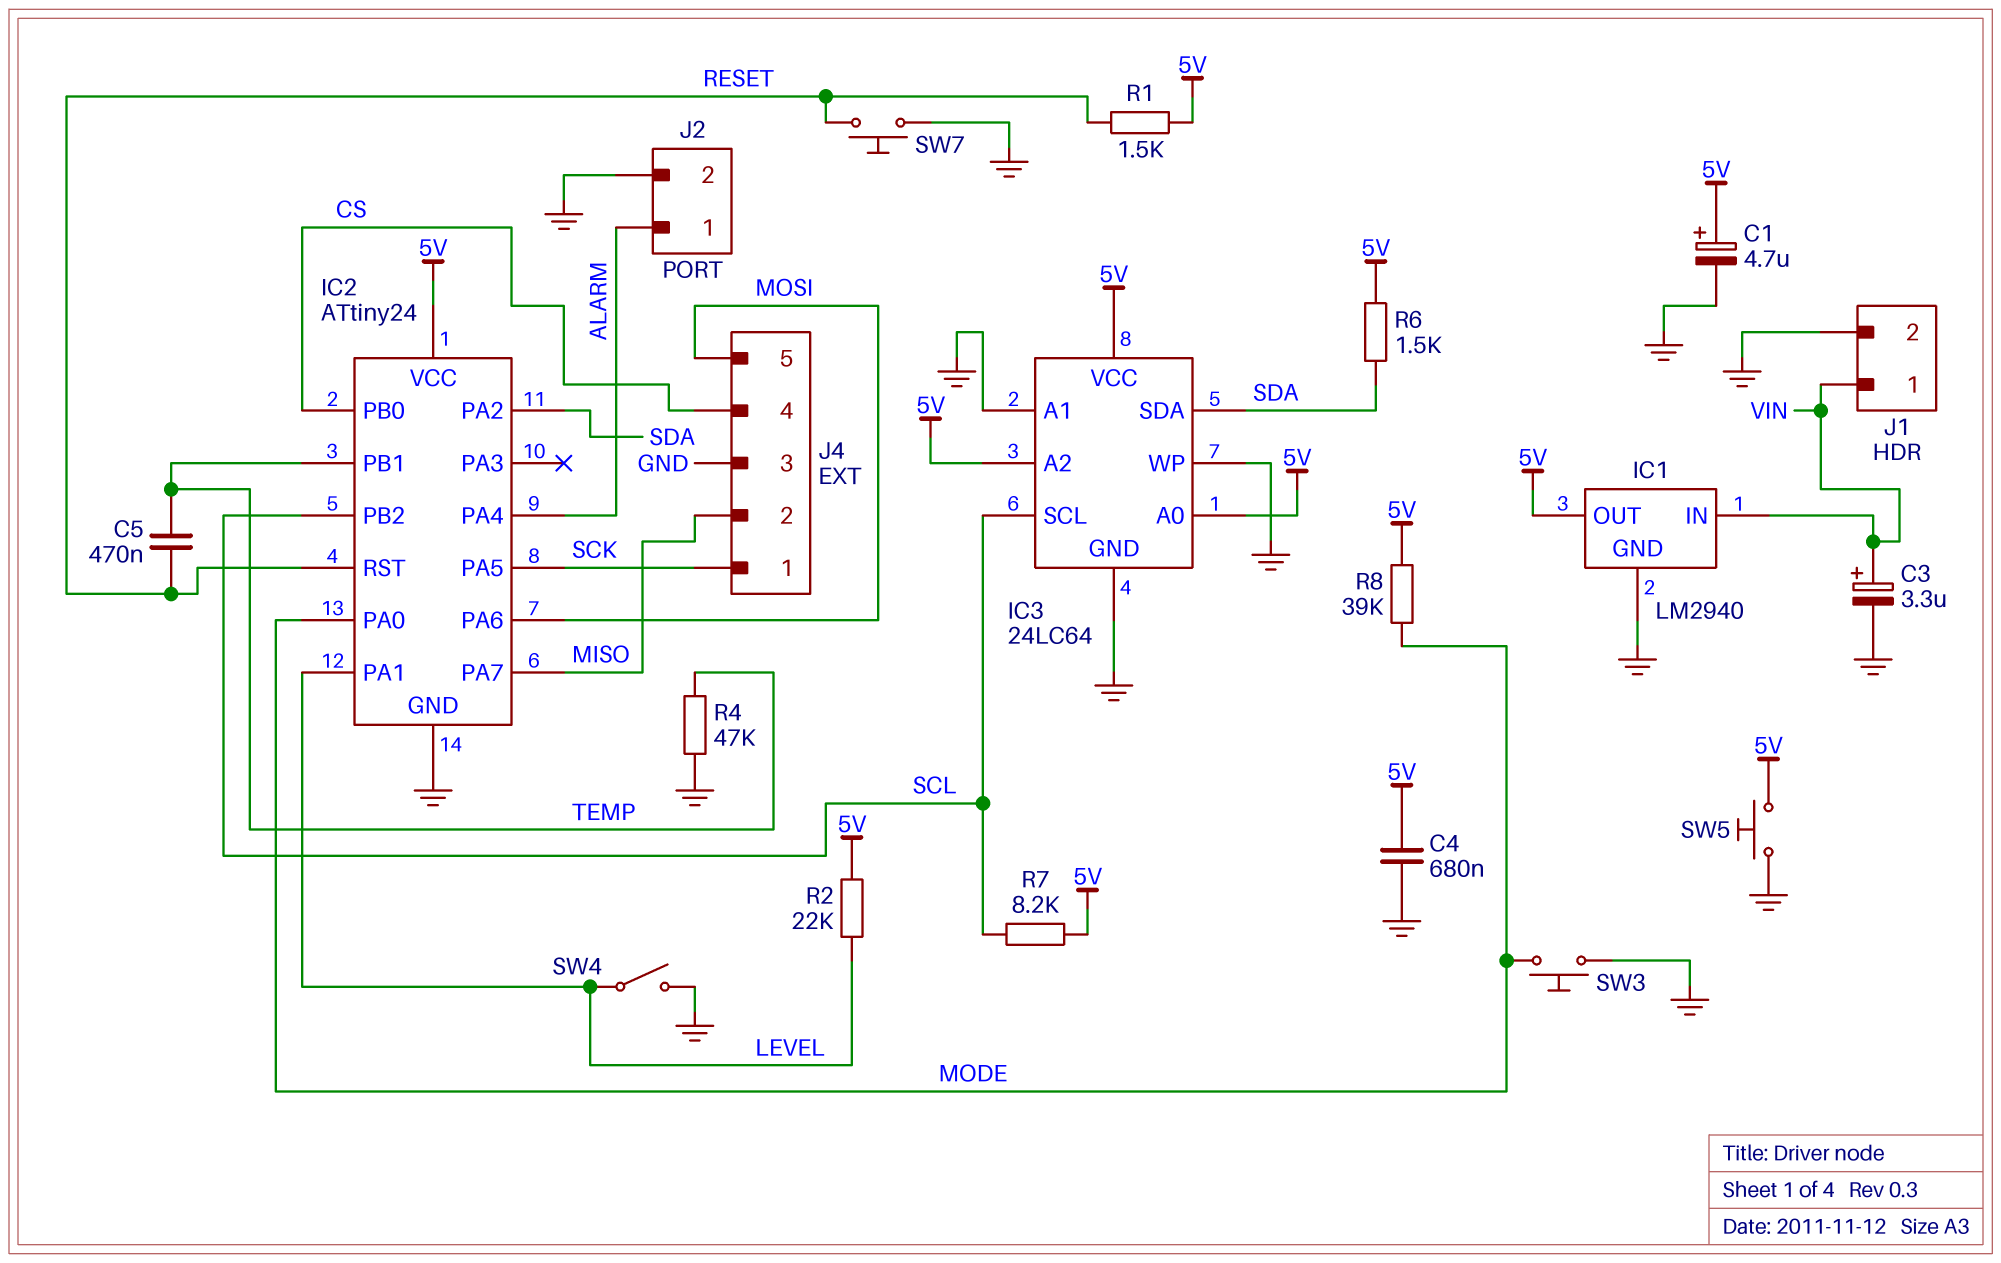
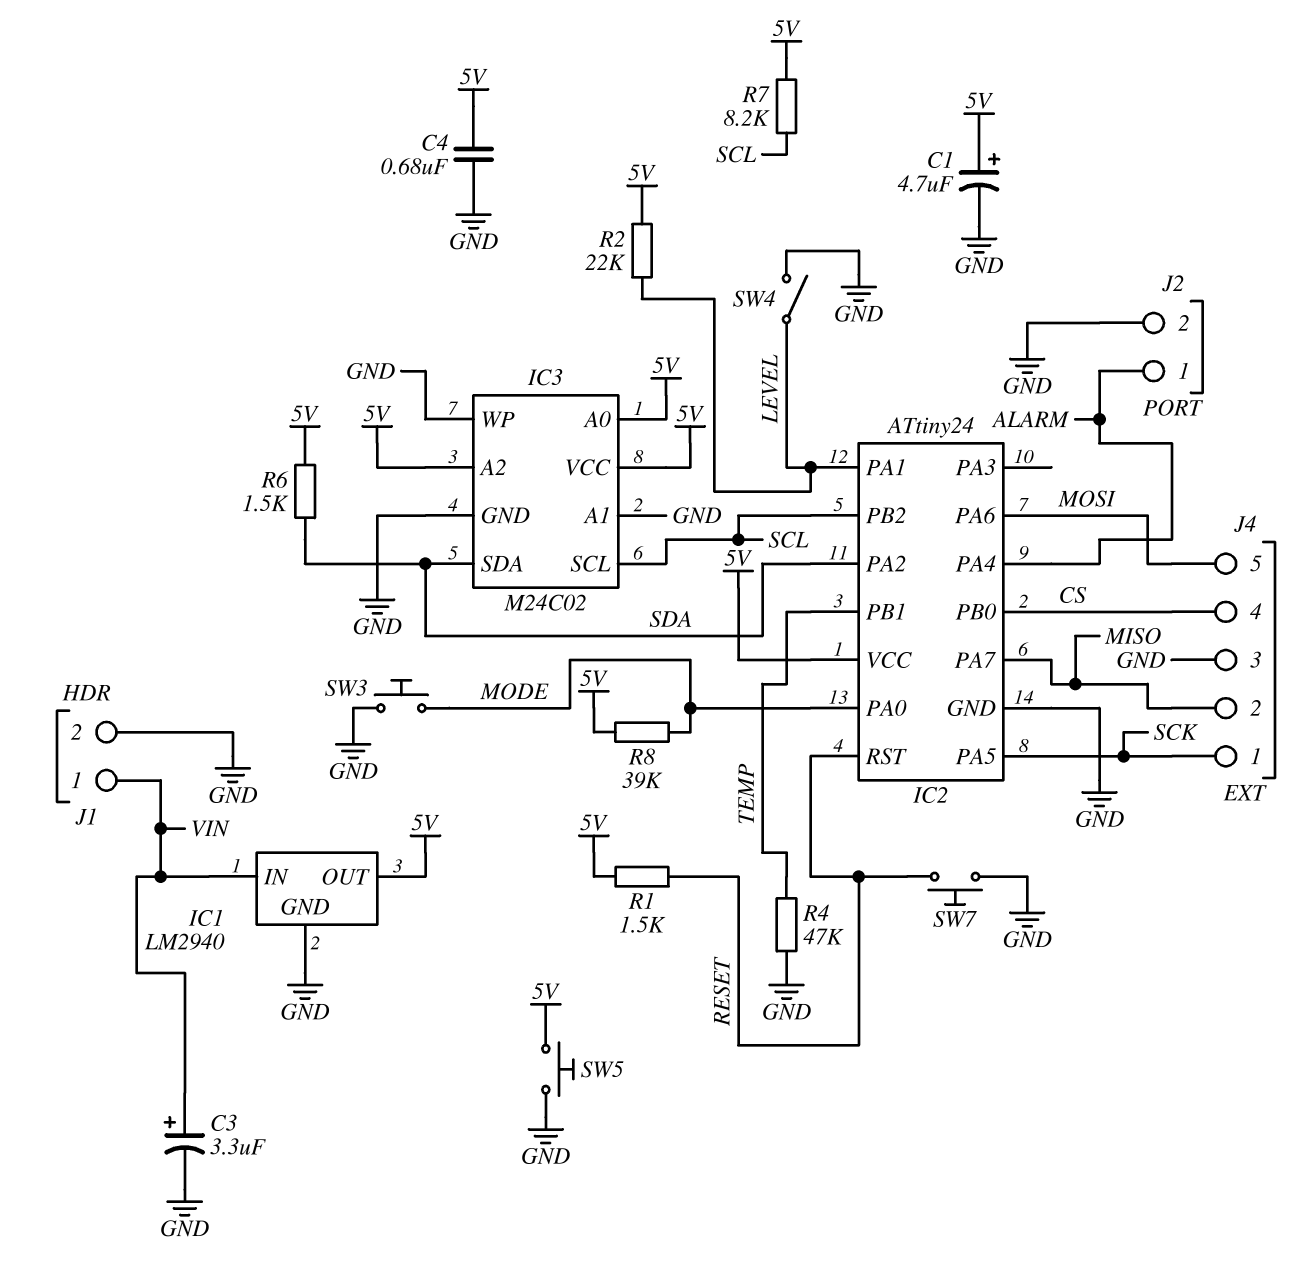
C5: 470nF (RESET, TEMP) -> none
IC3: 24LC64 -> M24C02

